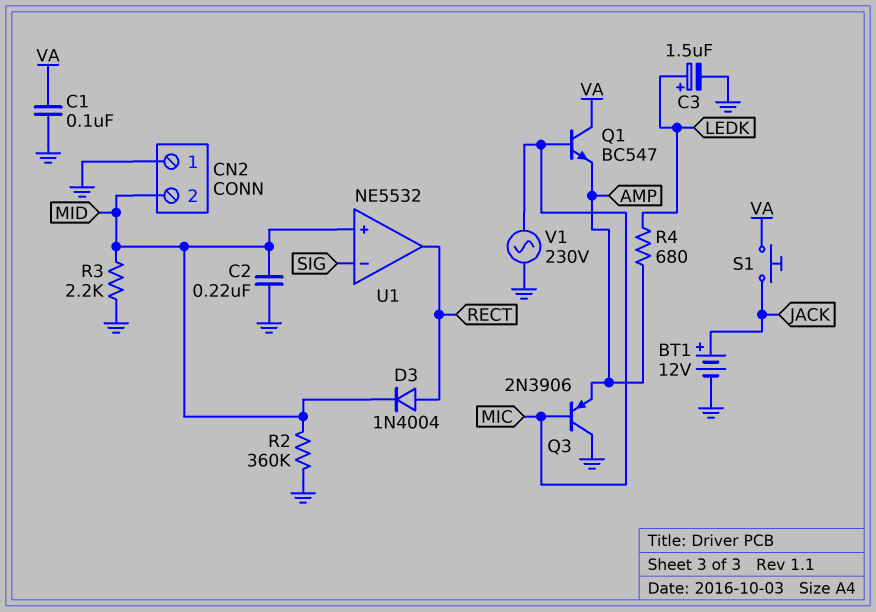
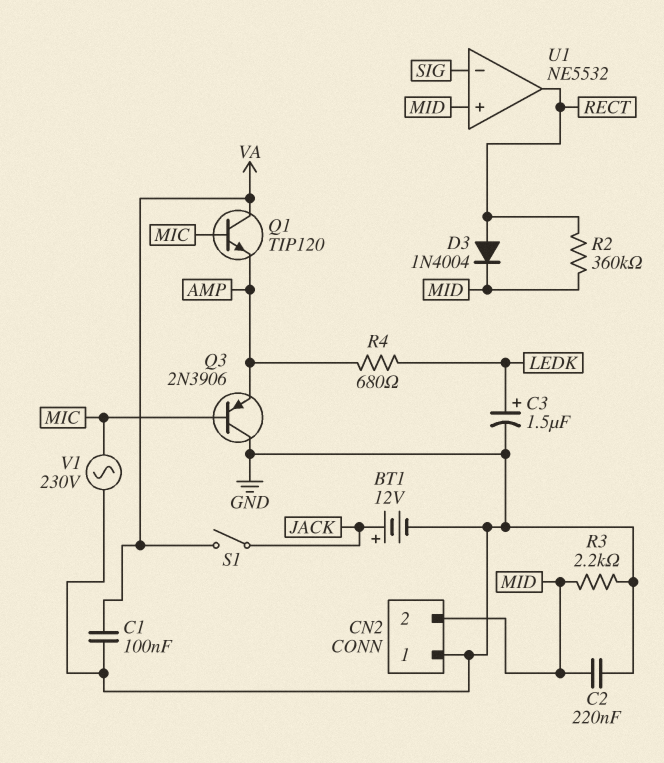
Q1: NPN BC547 (B MIC, C VA, E AMP) -> NPN TIP120 (B MIC, C VA, E AMP)
R2: 360k (GND, MID) -> 360k (MID, RECT)
S1: button (JACK, VA) -> switch (JACK, VA)

